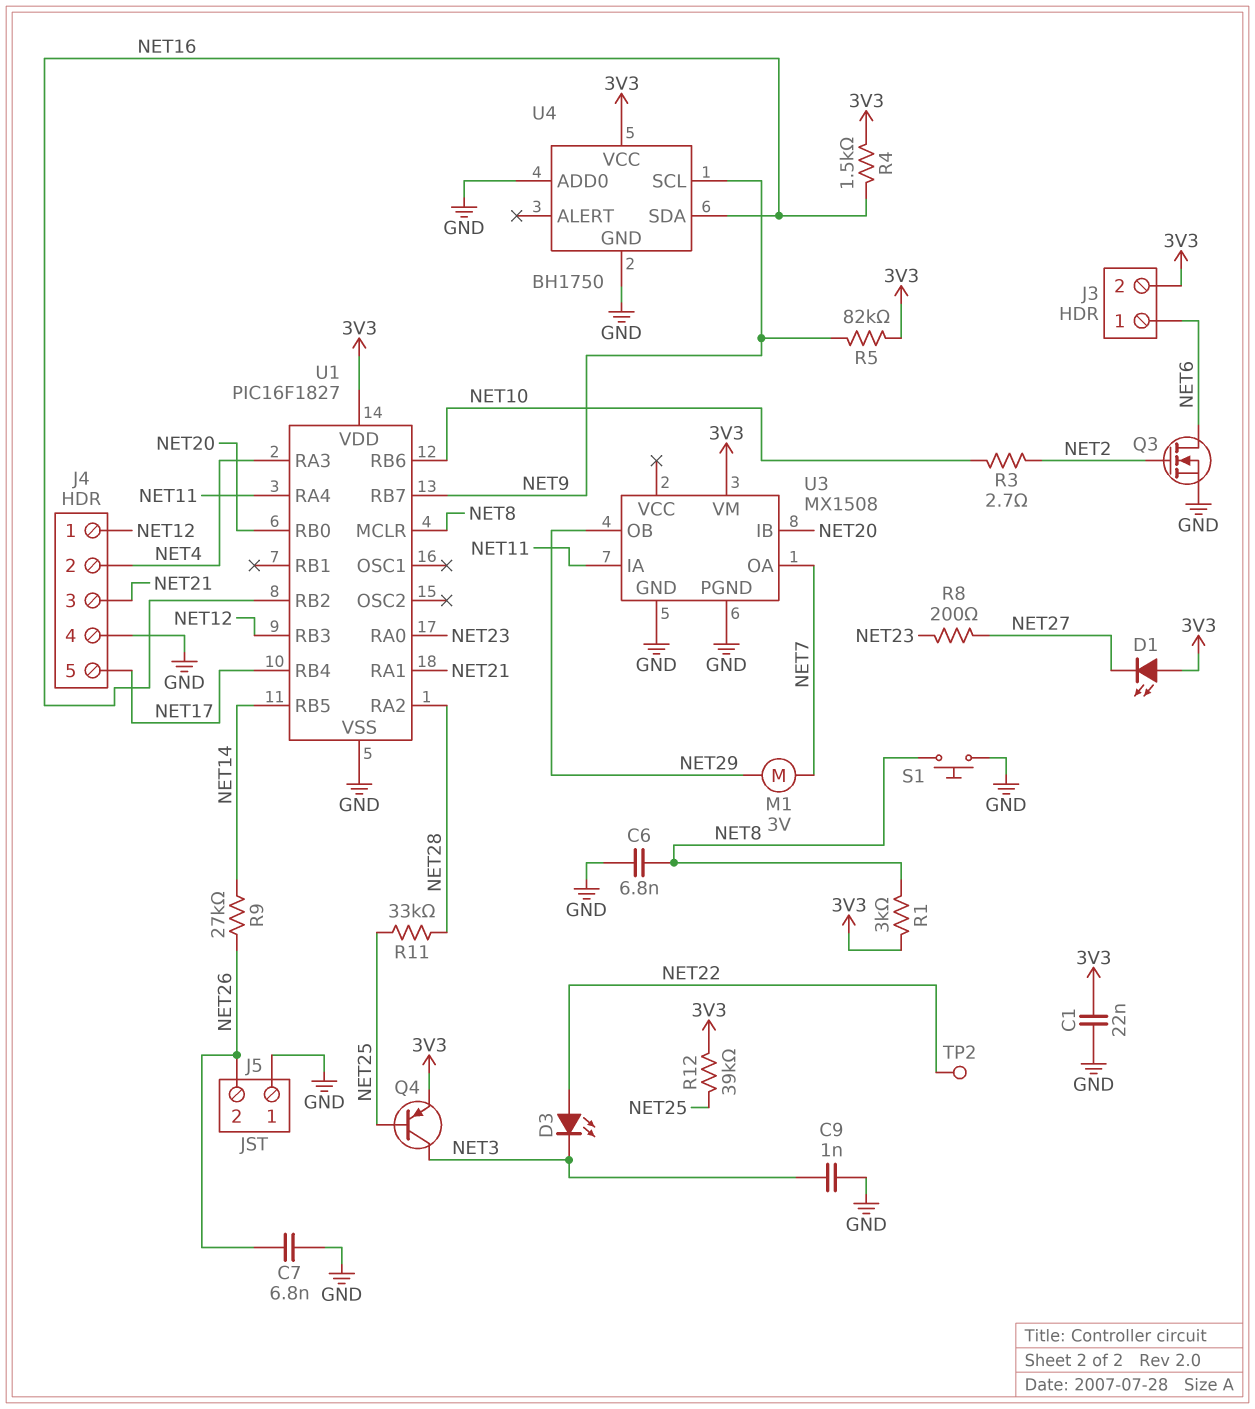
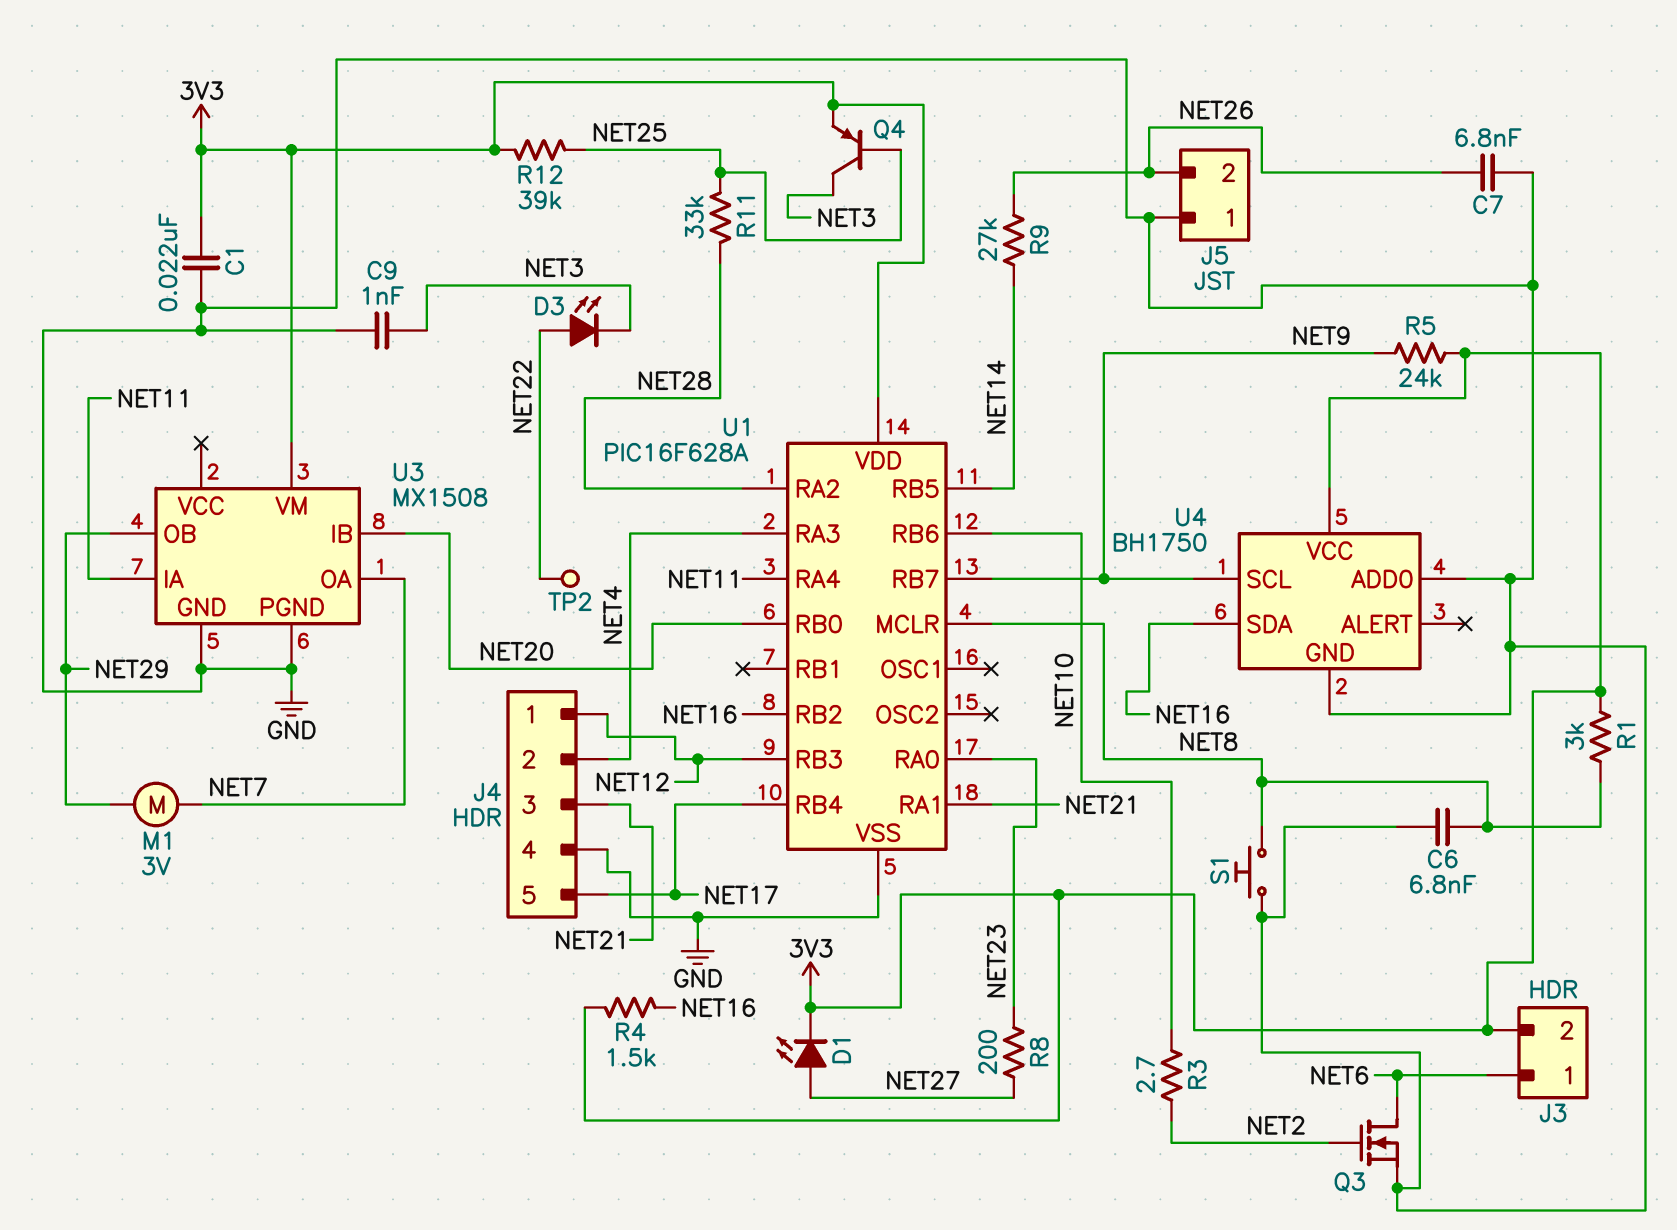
D1: LED (A 3V3, K NET27) -> LED (A NET27, K 3V3)
R5: 82k (3V3, NET9) -> 24k (3V3, NET9)
U1: PIC16F1827 -> PIC16F628A

